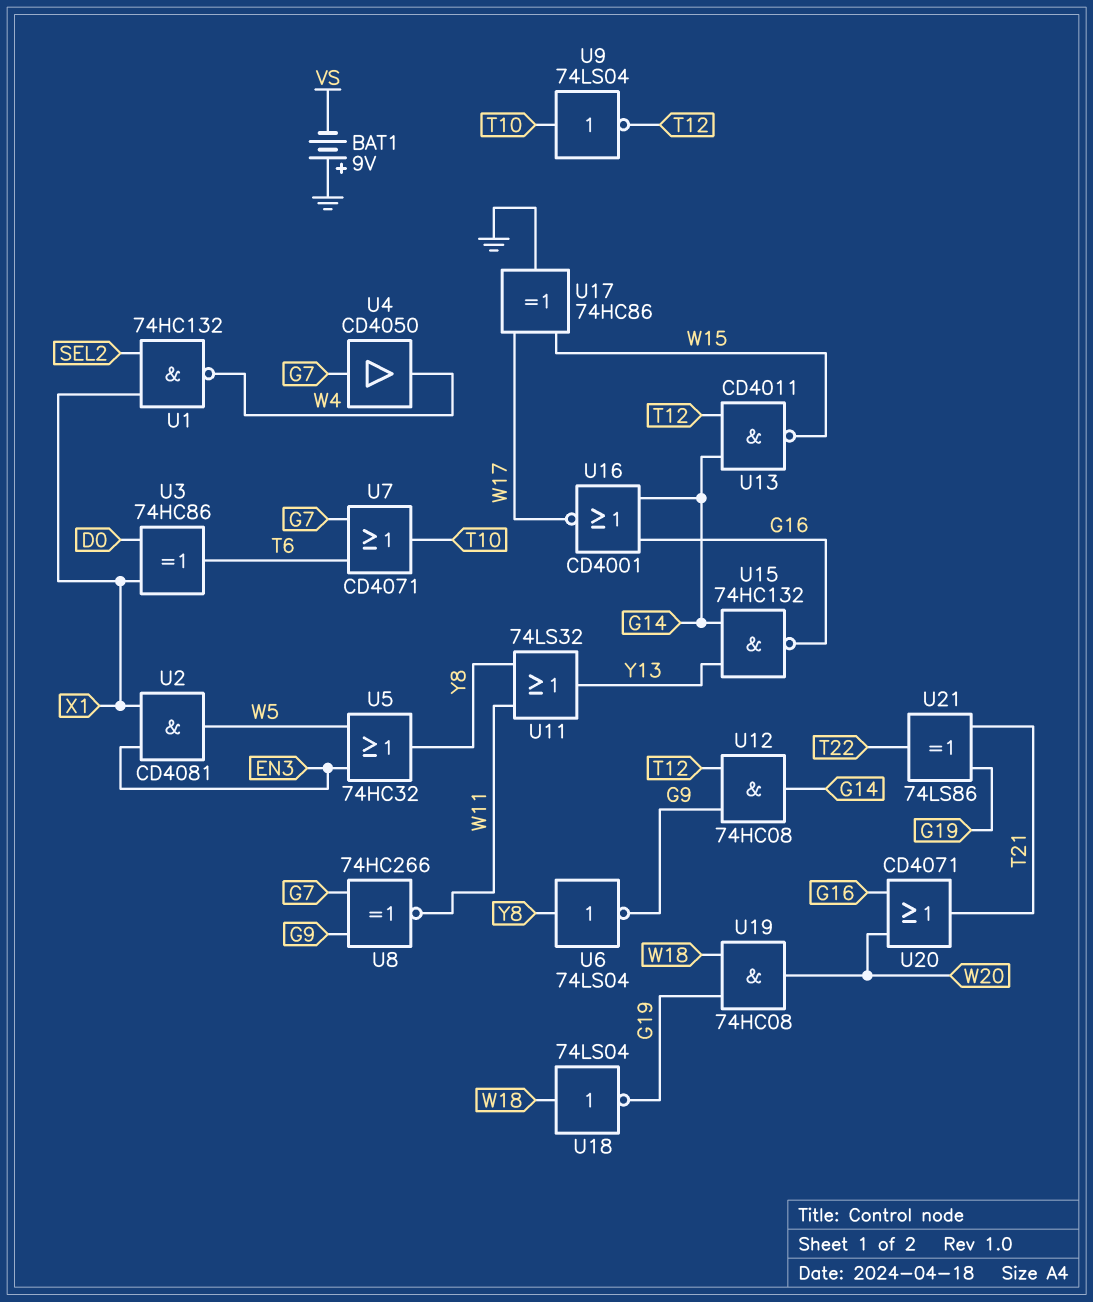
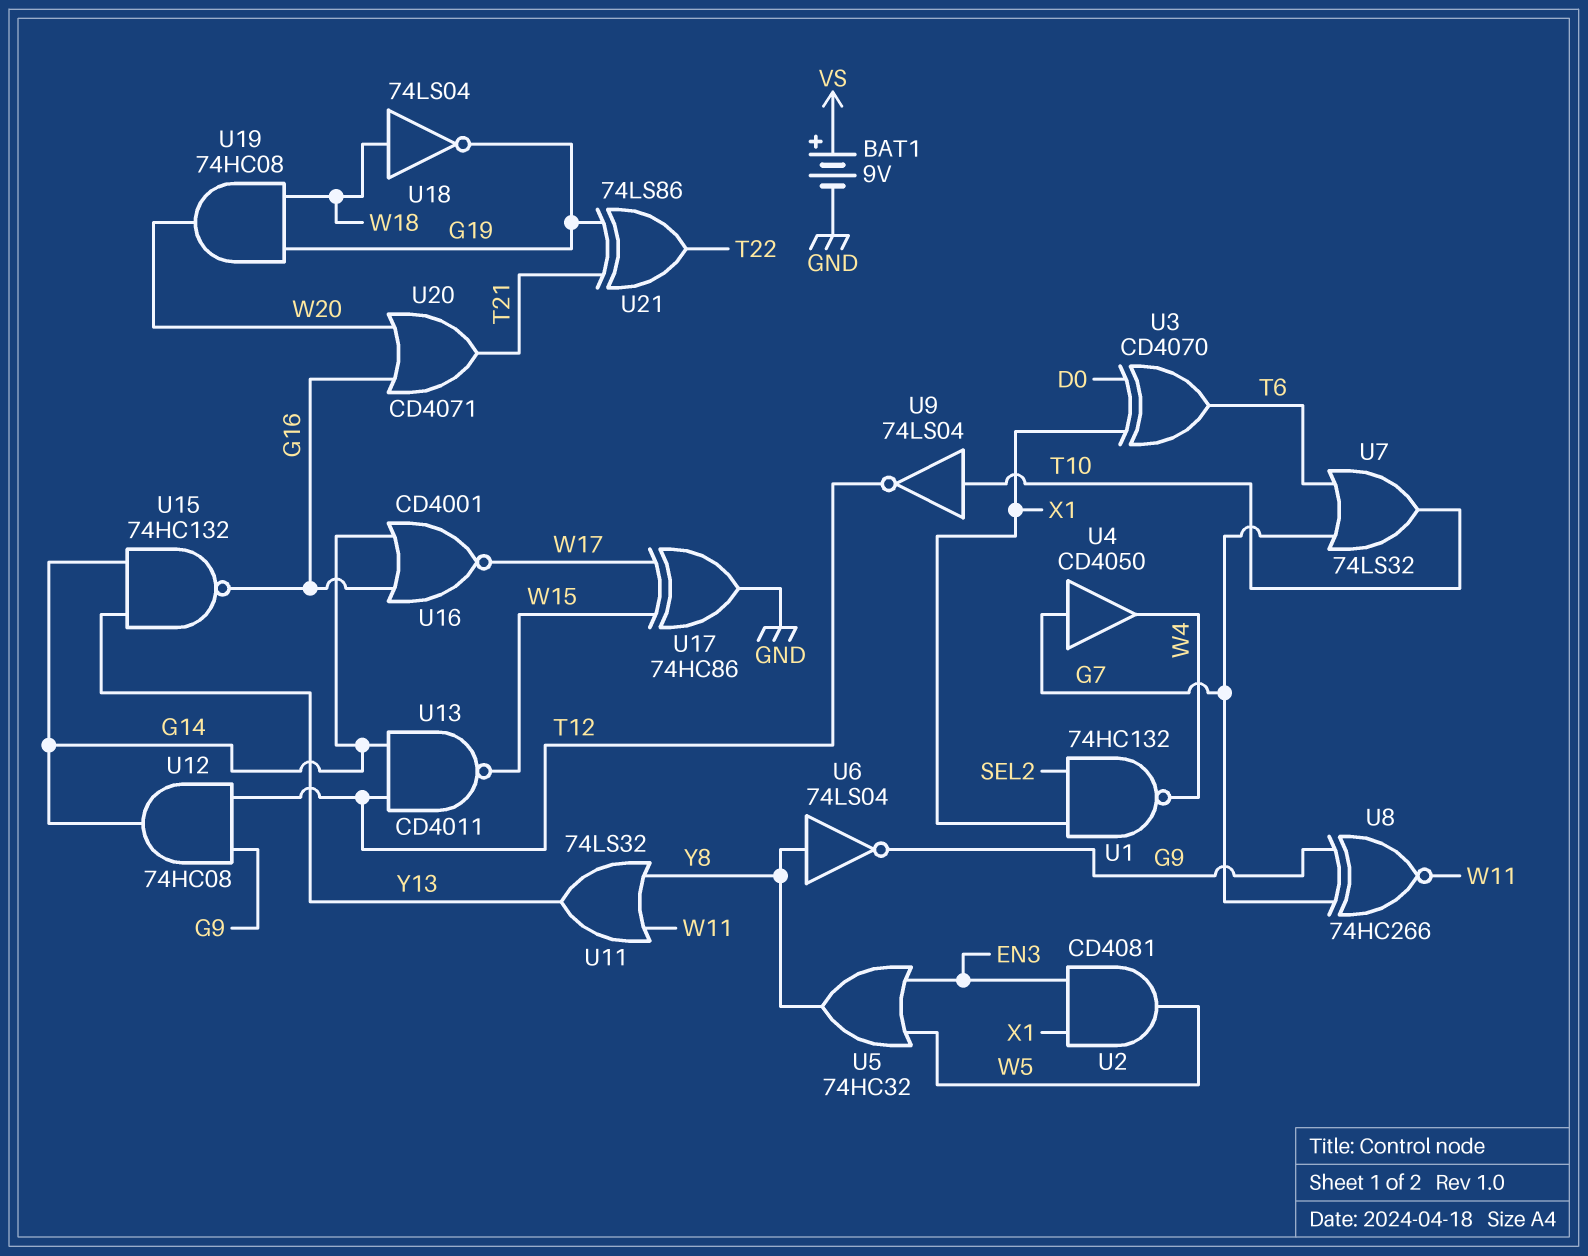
BAT1: 9V (plus GND, minus VS) -> 9V (plus VS, minus GND)
U3: XOR 74HC86 (in D0, in X1, out T6) -> XOR CD4070 (in D0, in X1, out T6)
U7: OR CD4071 (in G7, in T6, out T10) -> OR 74LS32 (in G7, in T6, out T10)

